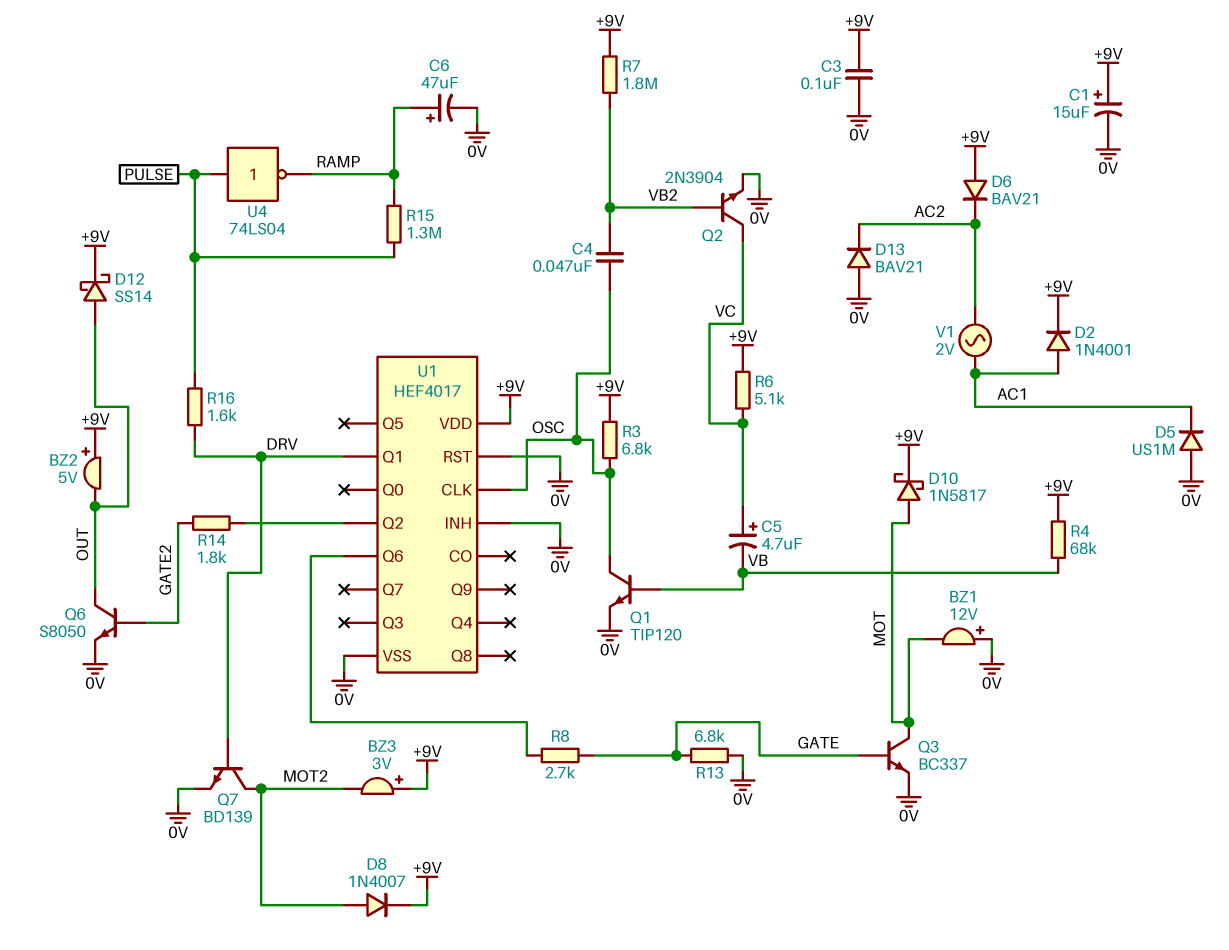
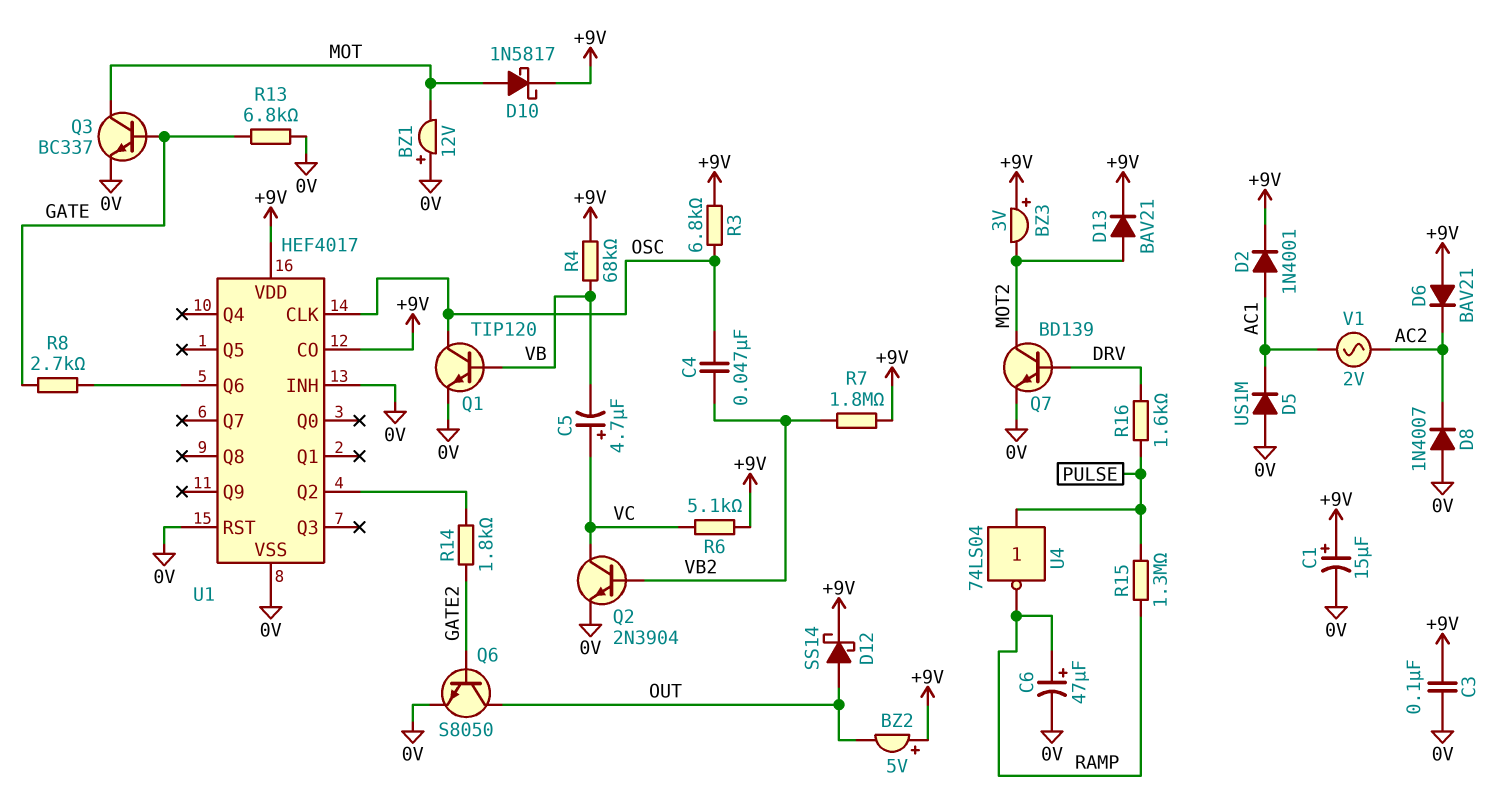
D8: diode 1N4007 (A MOT2, K +9V) -> diode 1N4007 (A 0V, K AC2)
D13: diode BAV21 (A 0V, K AC2) -> diode BAV21 (A MOT2, K +9V)
U1 pin CO: none -> +9V
U1 pin Q1: DRV -> none

